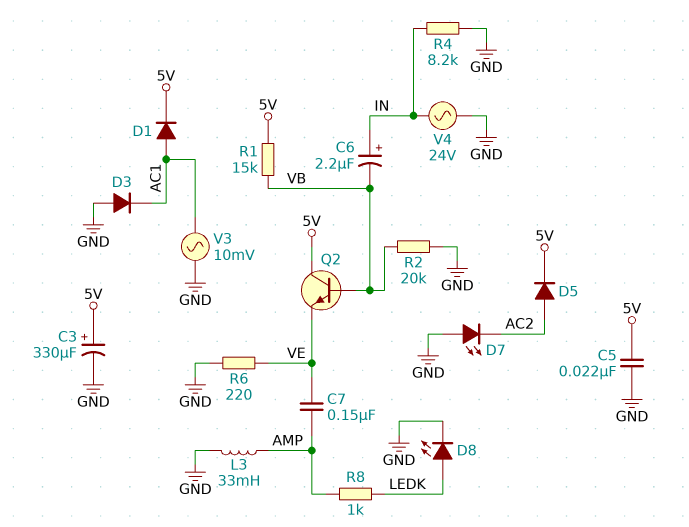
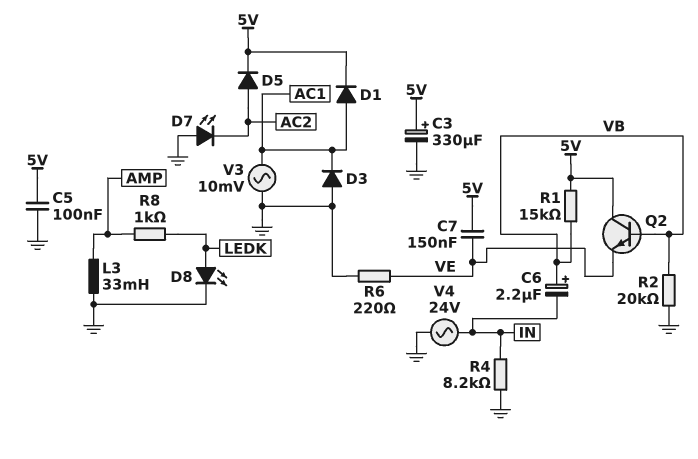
C5: 22nF (5V, GND) -> 100nF (5V, GND)
C6: 2.2uF (plus IN, minus VB) -> 2.2uF (plus VB, minus IN)
C7: 150nF (AMP, VE) -> 150nF (5V, VE)

